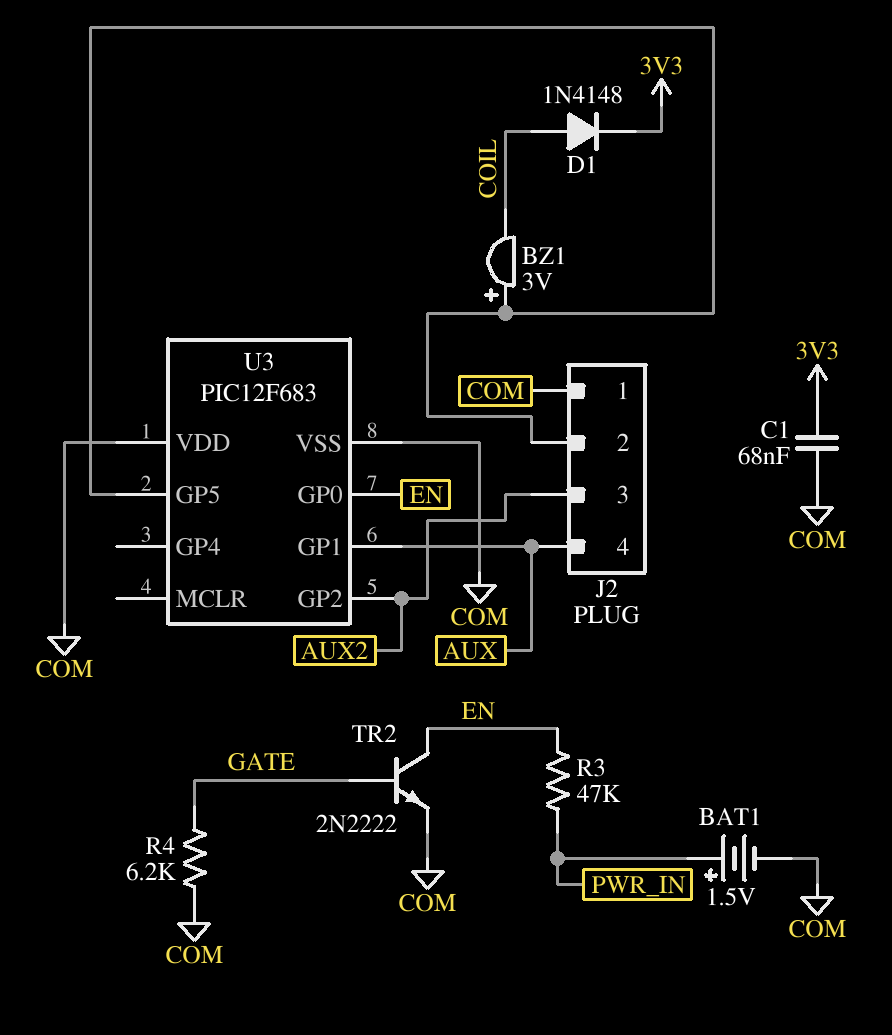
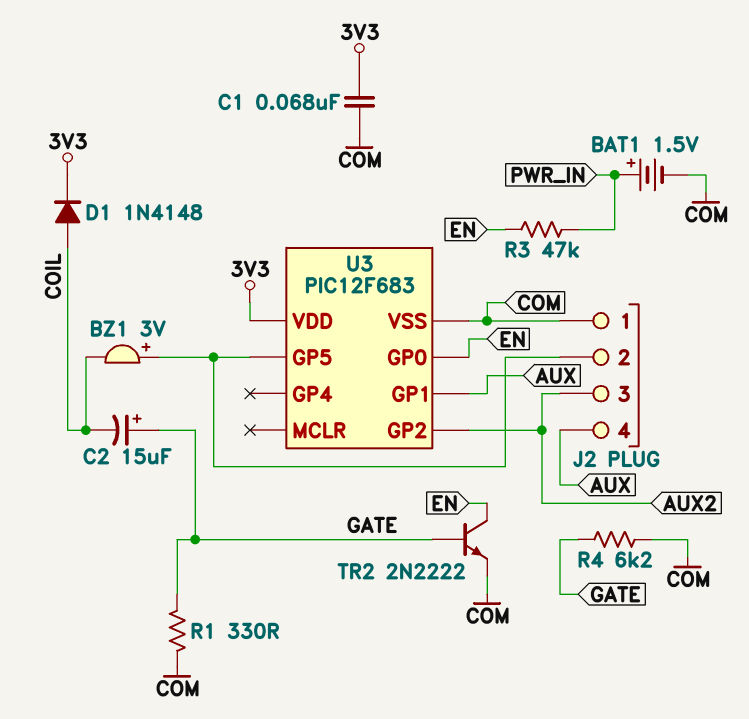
C2: none -> 15uF (plus GATE, minus COIL)
R1: none -> 330 (COM, GATE)
U3 pin VDD: COM -> 3V3

